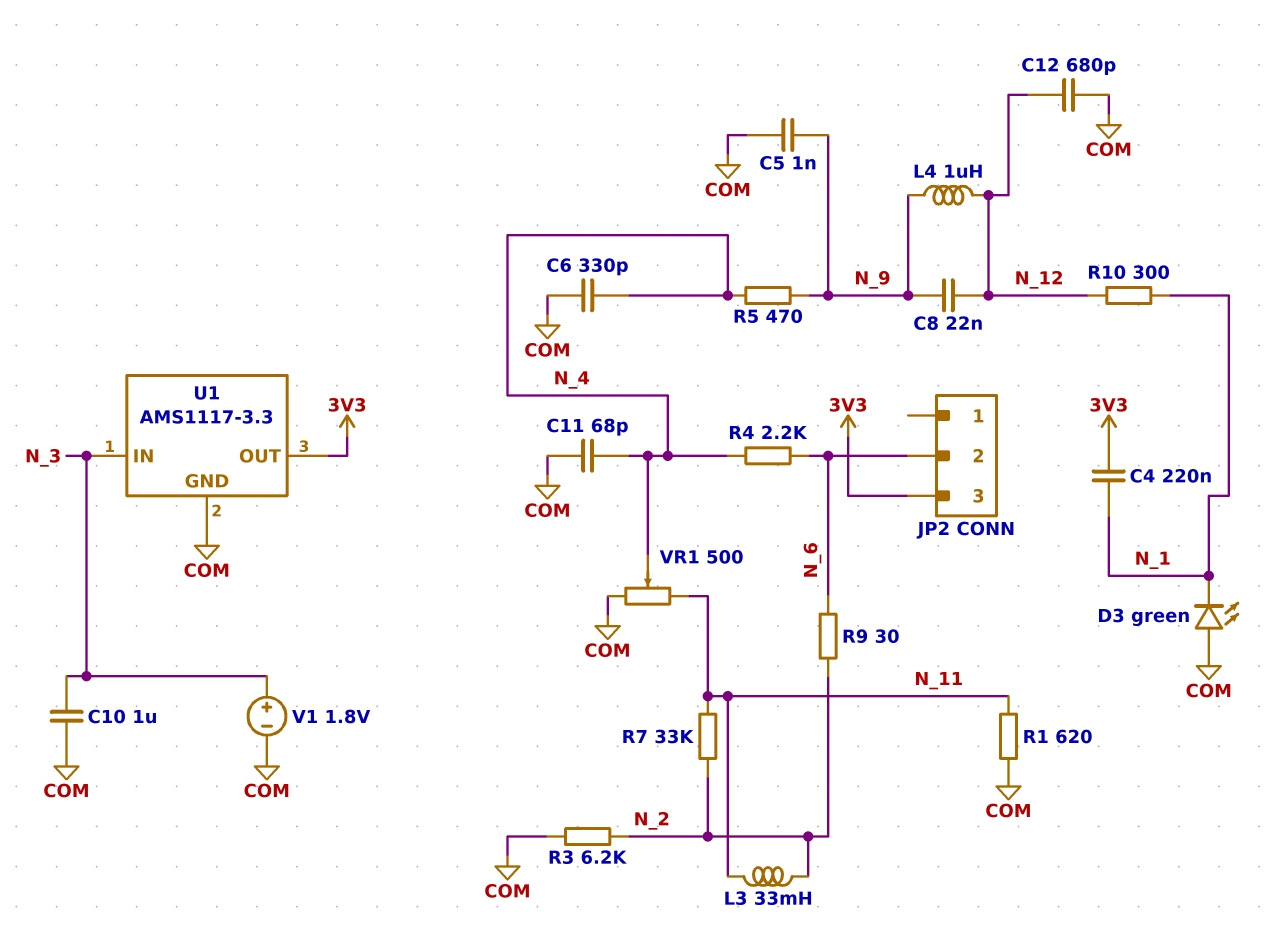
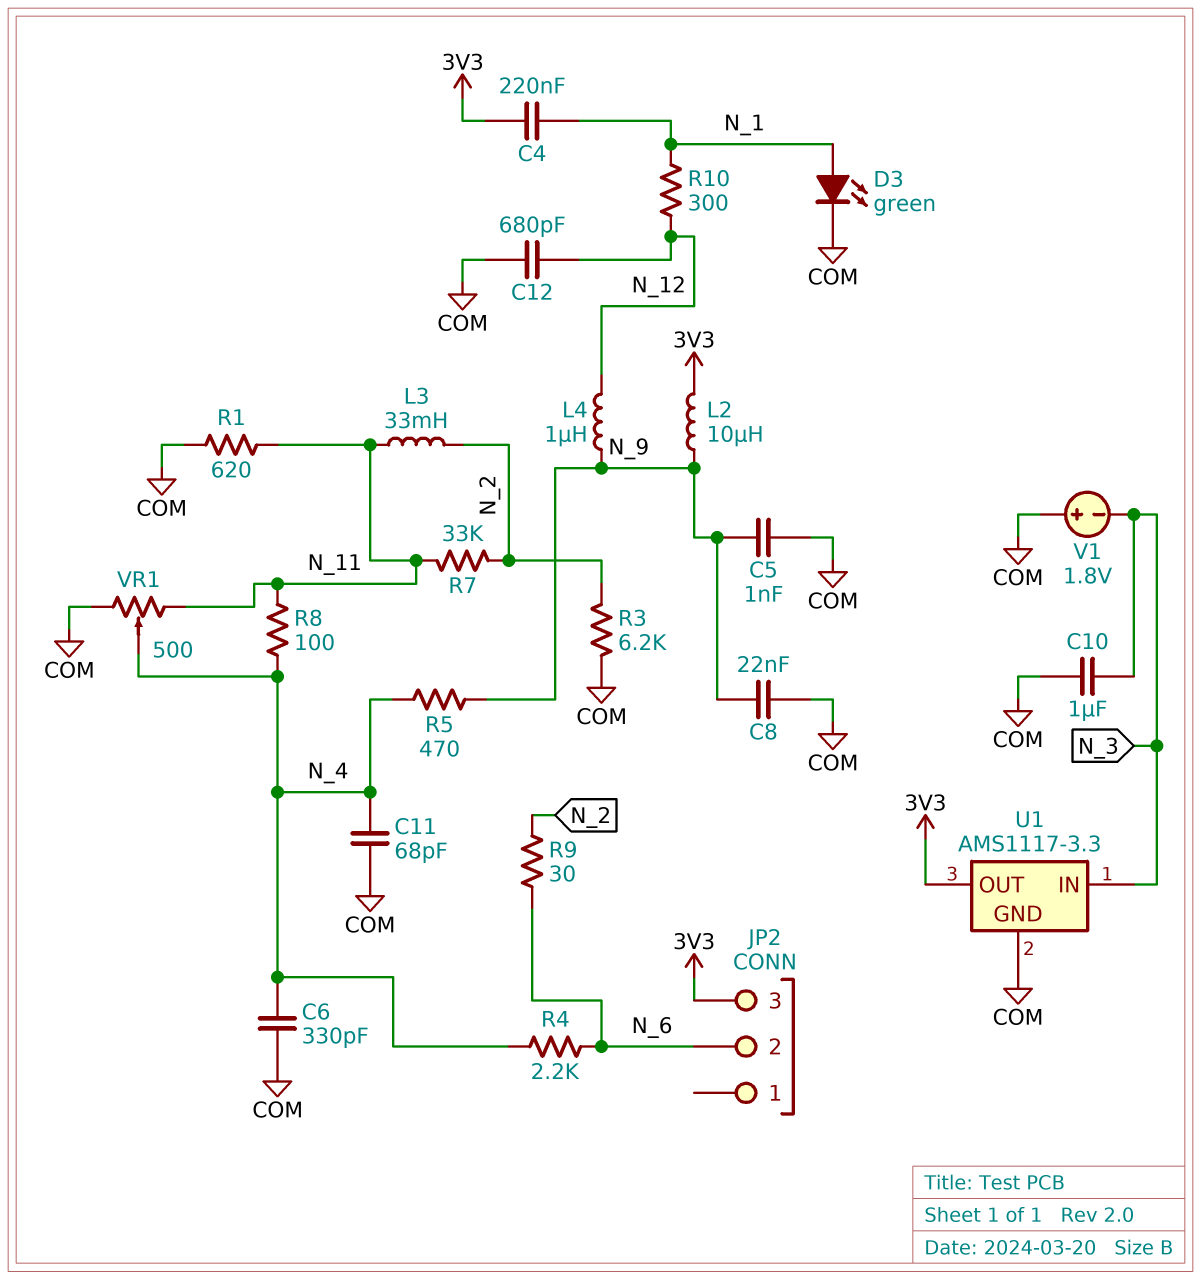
C8: 22nF (N_9, N_12) -> 22nF (COM, N_9)
D3: LED green (A COM, K N_1) -> LED green (A N_1, K COM)
L2: none -> 10uH (3V3, N_9)
R8: none -> 100 (N_4, N_11)
V1: 1.8V (plus N_3, minus COM) -> 1.8V (plus COM, minus N_3)

